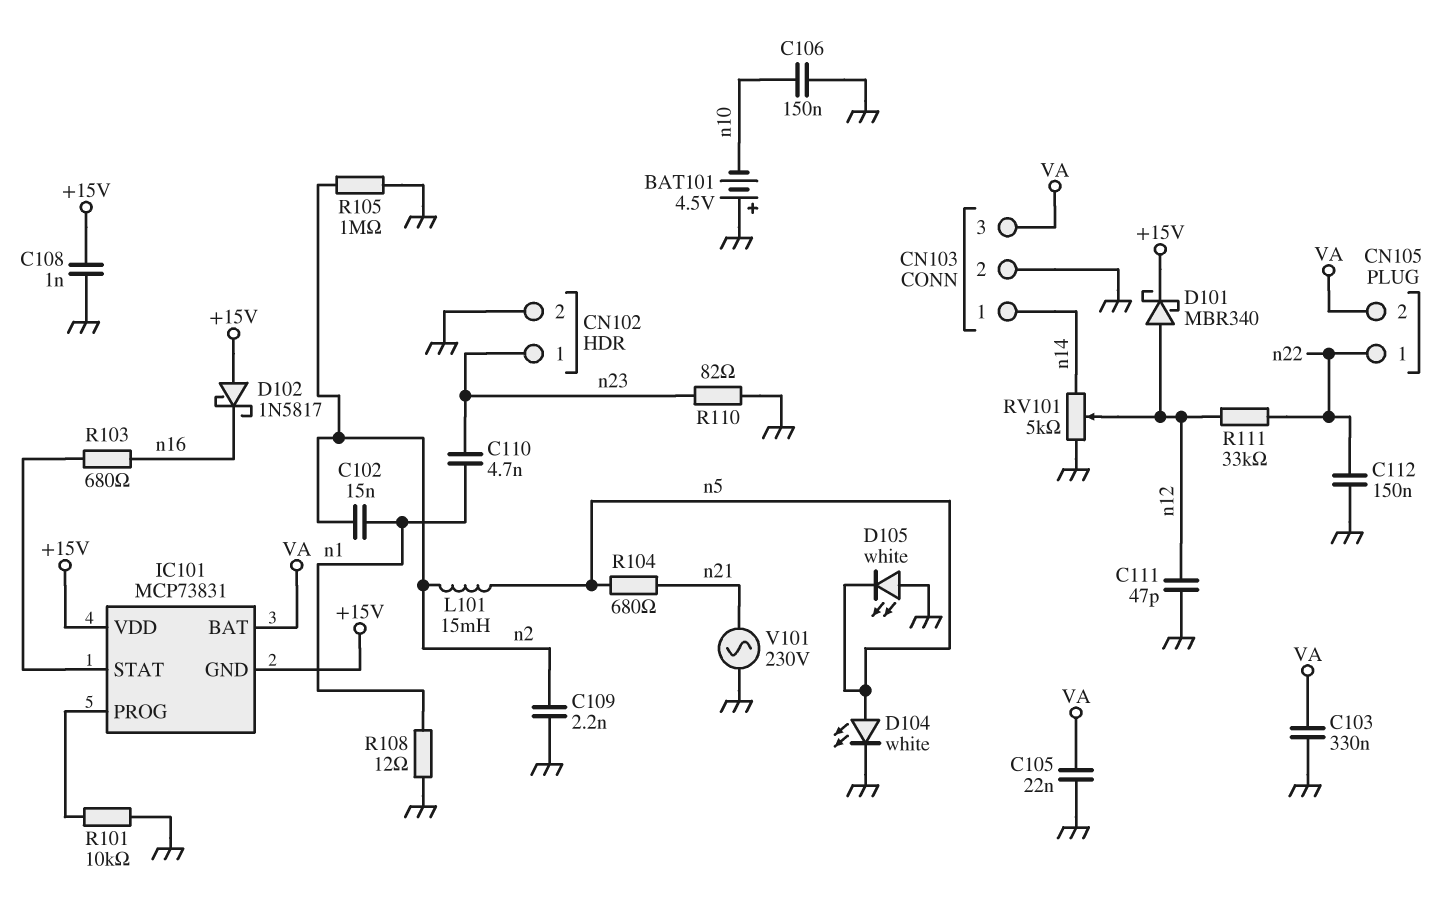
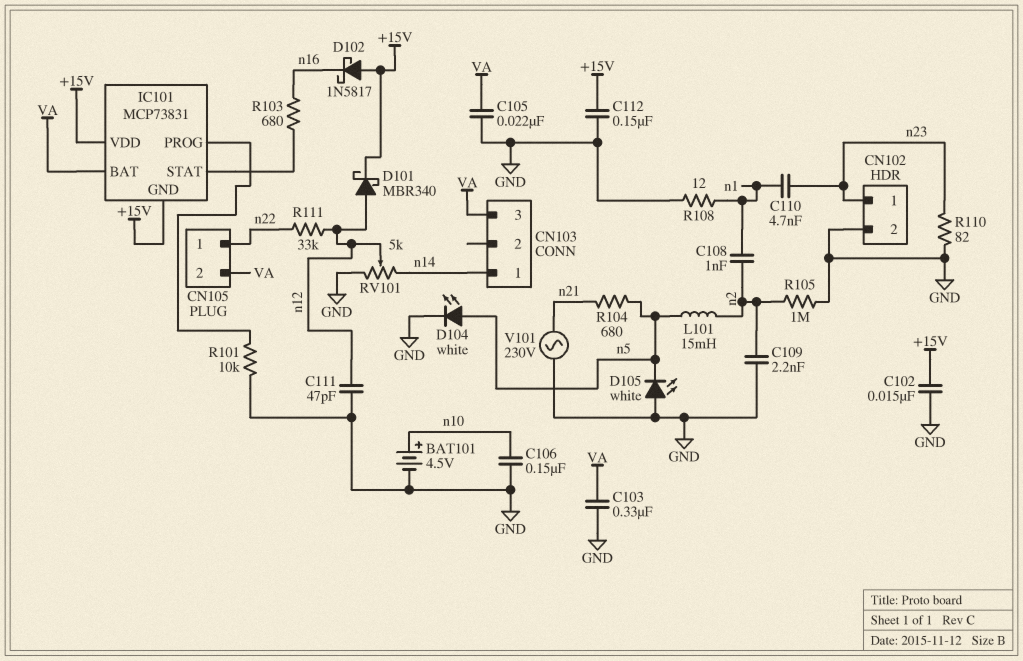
BAT101: 4.5V (plus GND, minus n10) -> 4.5V (plus n10, minus GND)
C102: 15nF (n1, n2) -> 15nF (+15V, GND)
C108: 1nF (+15V, GND) -> 1nF (n1, n2)
C112: 150nF (GND, n22) -> 150nF (+15V, GND)
CN103 pin 2: GND -> none

